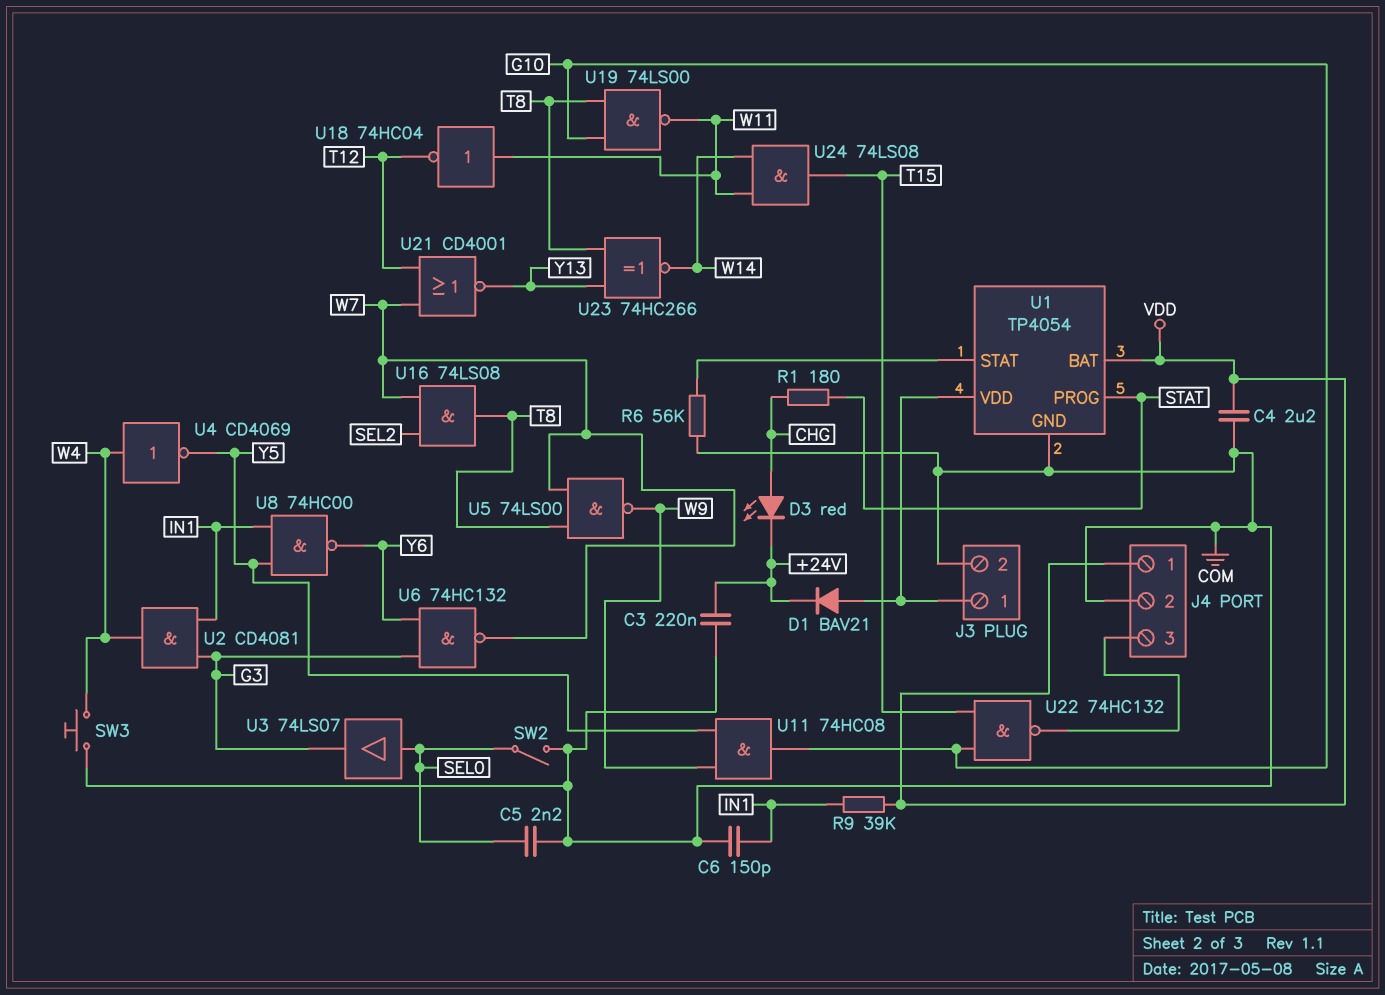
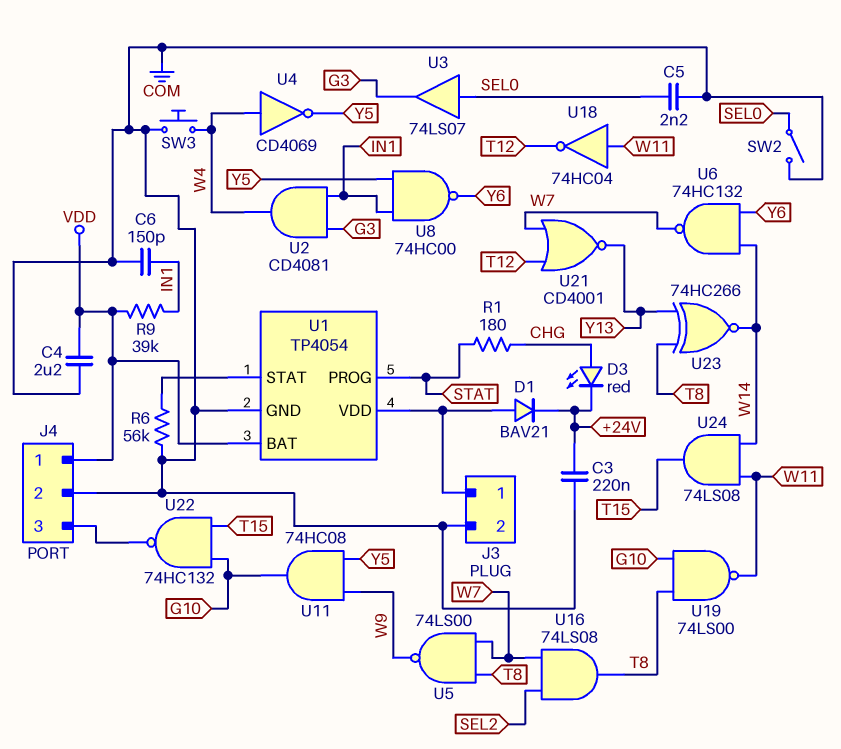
U6: NAND 74HC132 (in G3, in Y6, out W7) -> NAND 74HC132 (in W14, in Y6, out W7)

